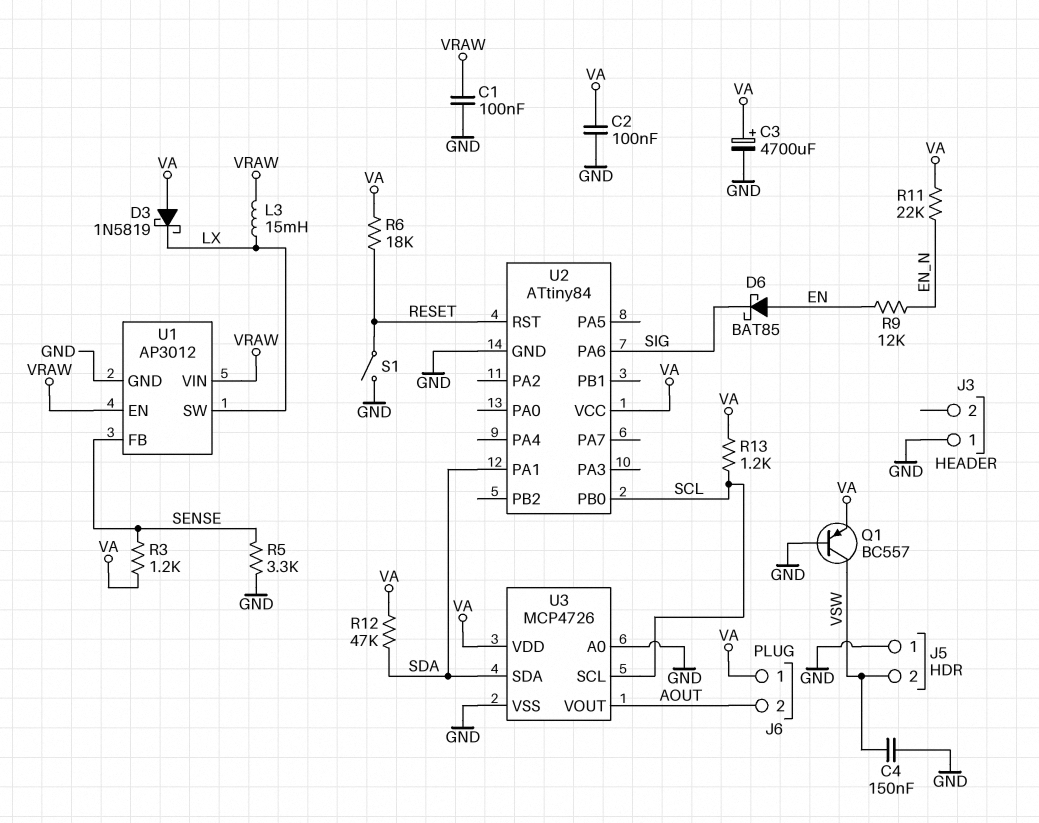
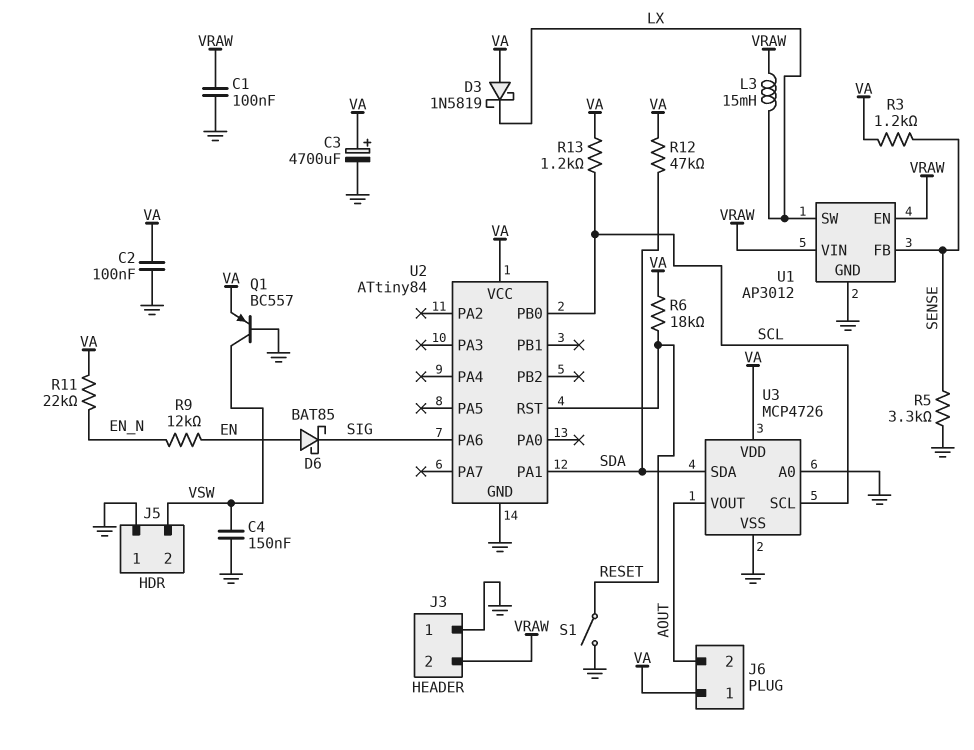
J3 pin 2: none -> VRAW

